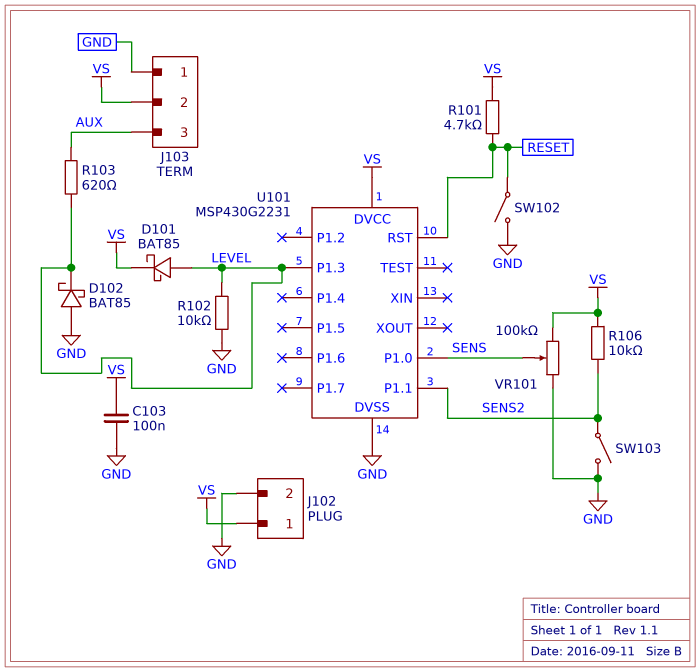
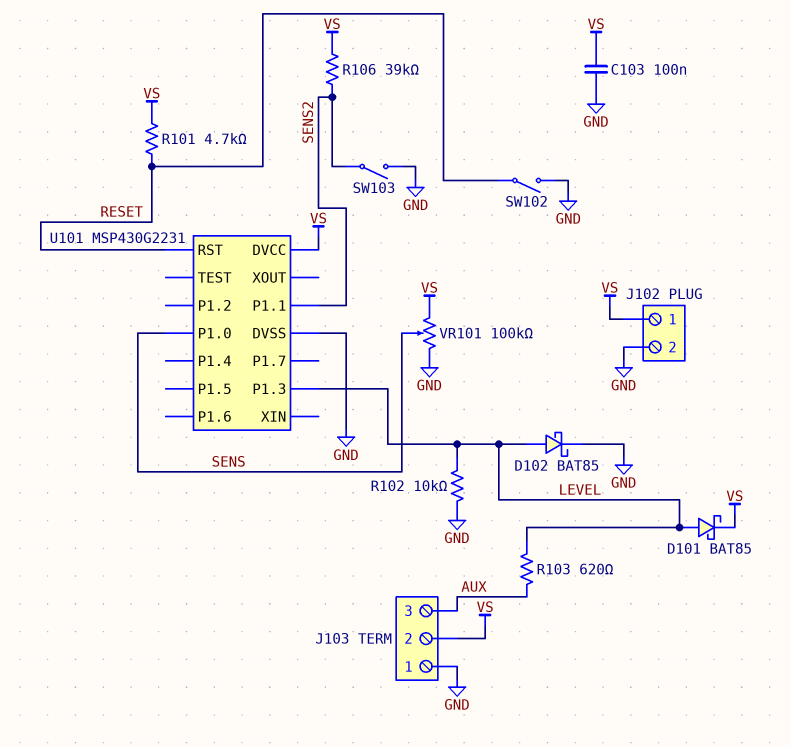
D102: schottky BAT85 (A GND, K LEVEL) -> schottky BAT85 (A LEVEL, K GND)
R106: 10k (SENS2, VS) -> 39k (SENS2, VS)

